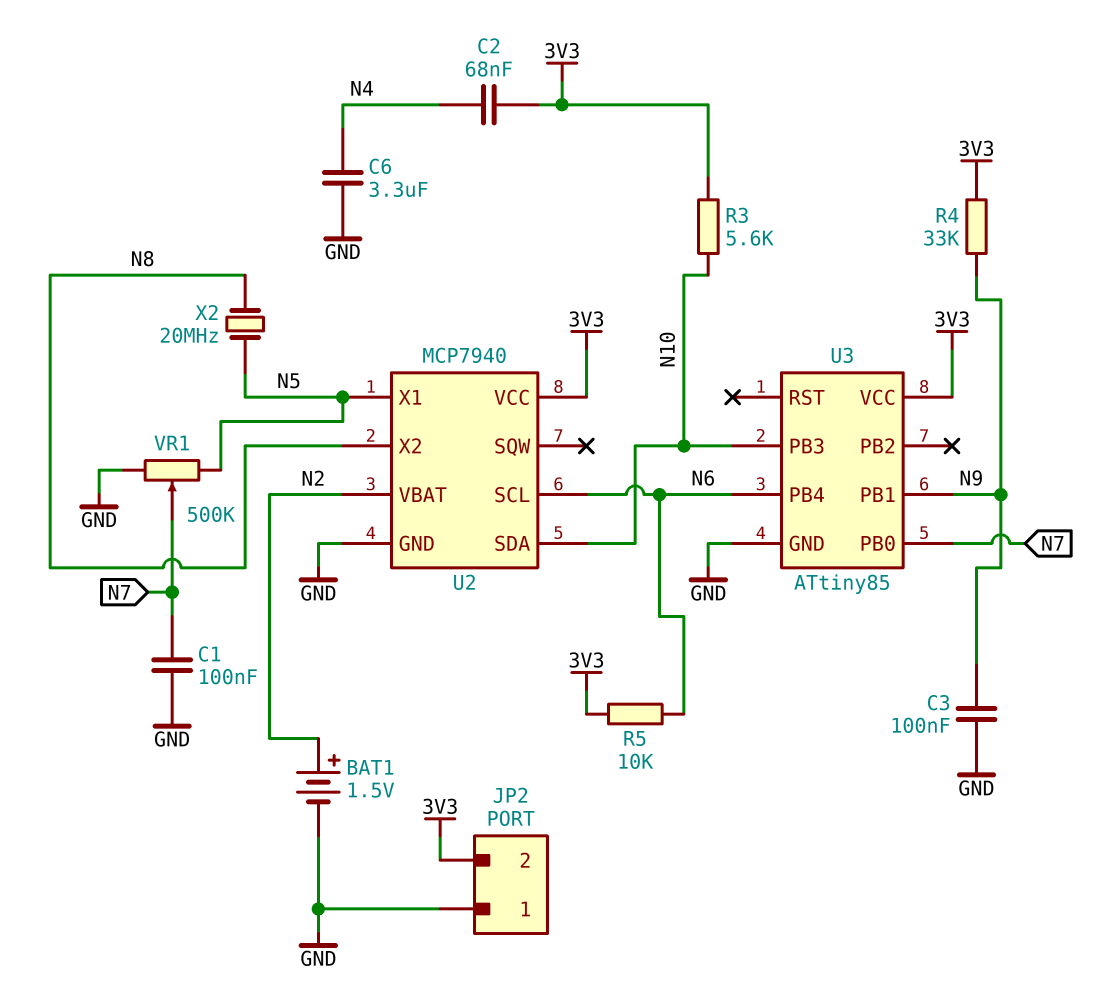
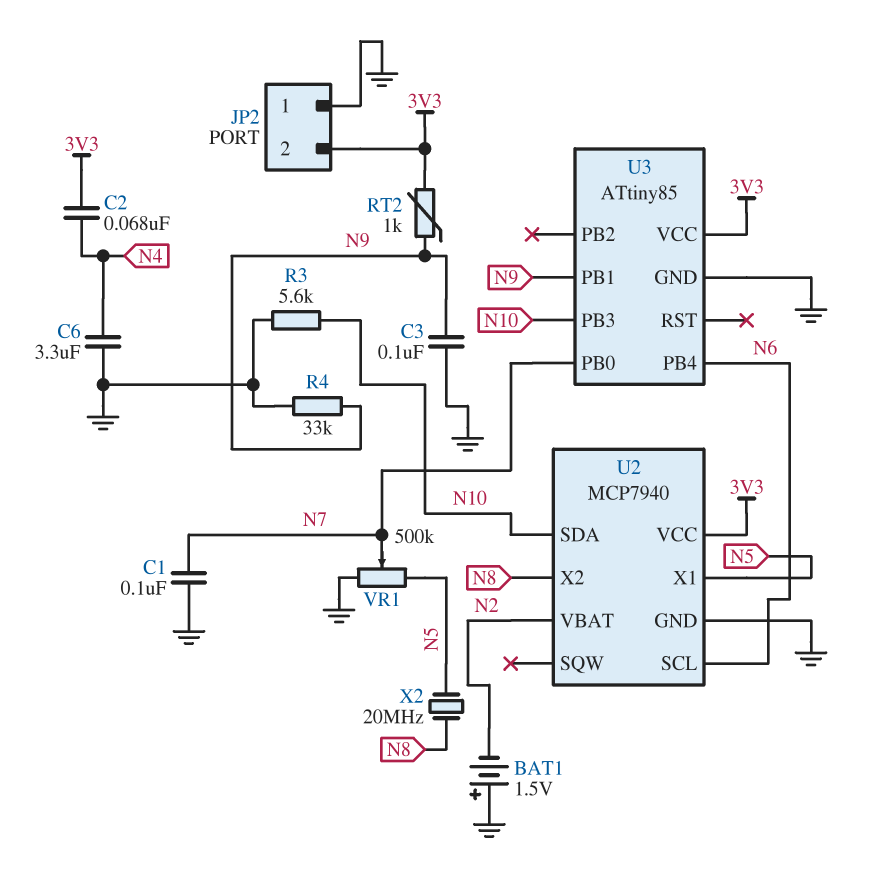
BAT1: 1.5V (plus N2, minus GND) -> 1.5V (plus GND, minus N2)
R3: 5.6k (3V3, N10) -> 5.6k (GND, N10)
R4: 33k (3V3, N9) -> 33k (GND, N9)
R5: 10k (3V3, N6) -> none
RT2: none -> 1k (3V3, N9)

